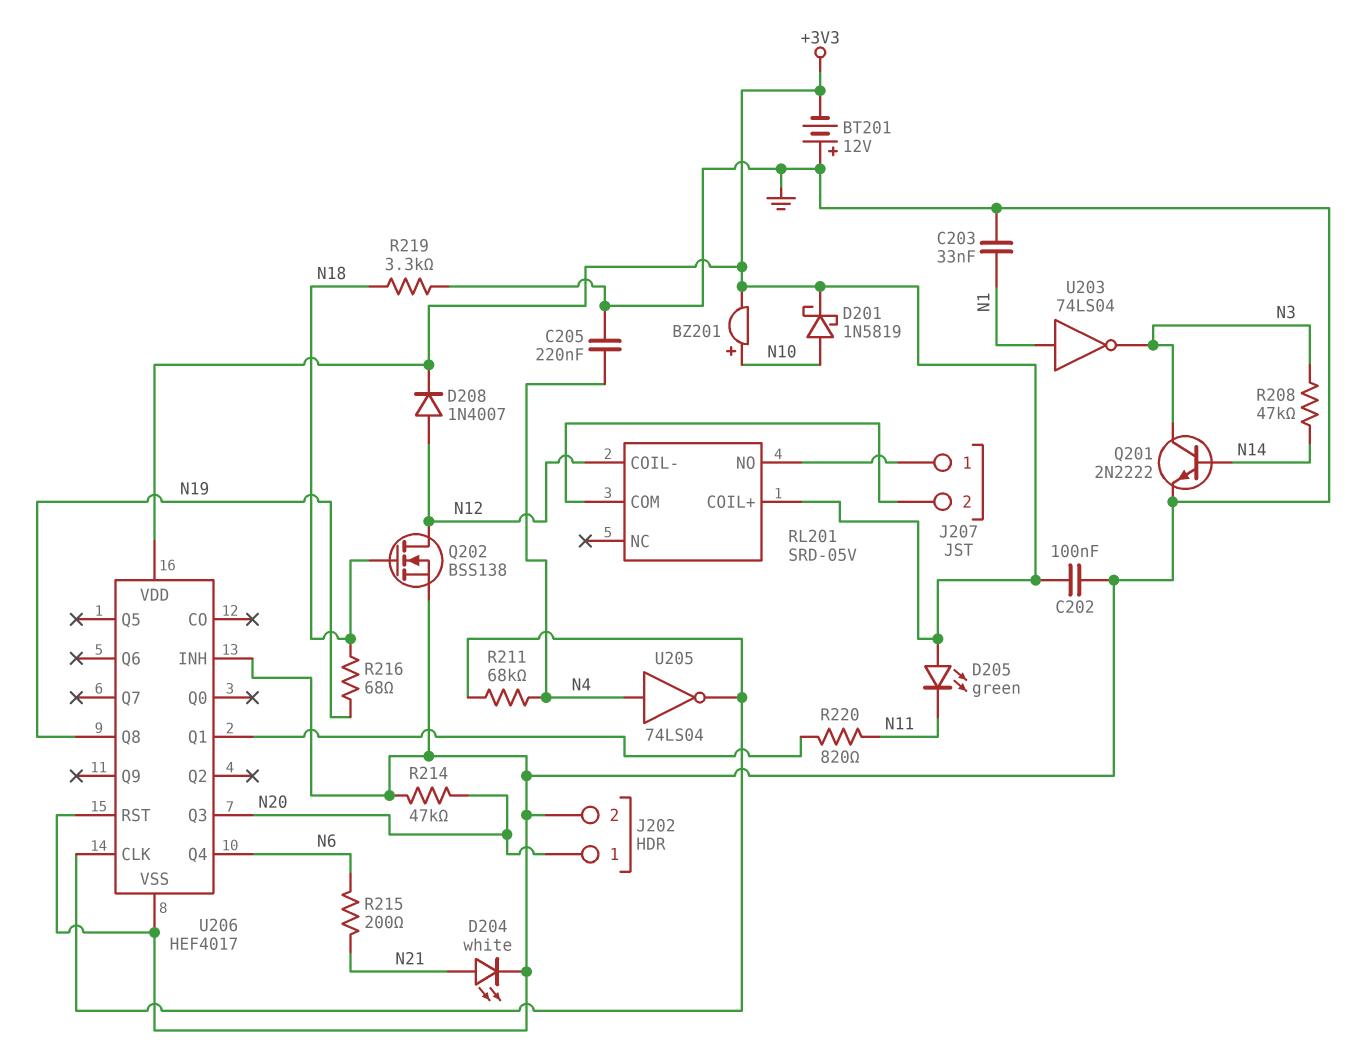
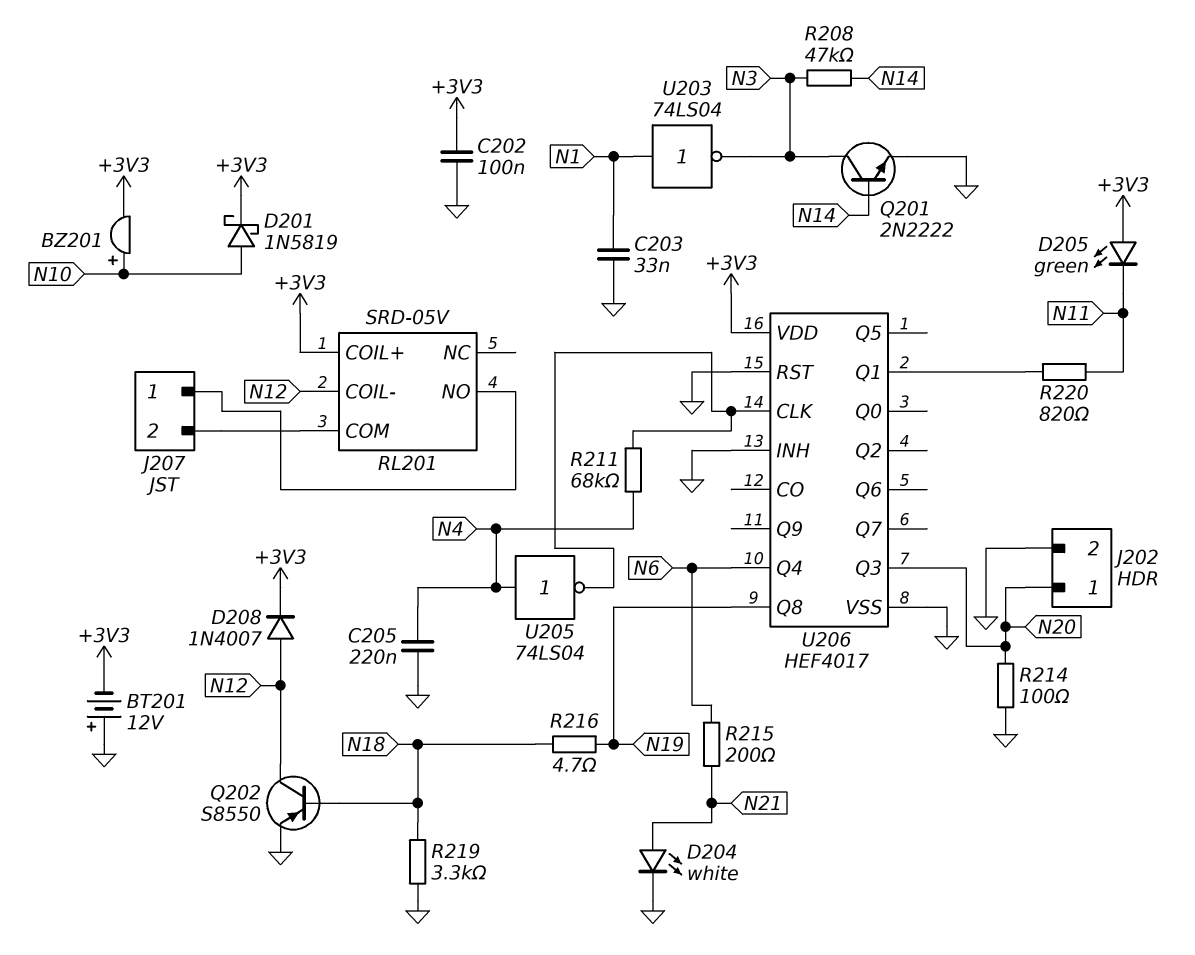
Q202: NMOS BSS138 (G N18, D N12, S GND) -> PNP S8550 (B N18, C N12, E GND)
R214: 47k (GND, N20) -> 100 (GND, N20)
R216: 68 (N18, N19) -> 4.7 (N18, N19)

